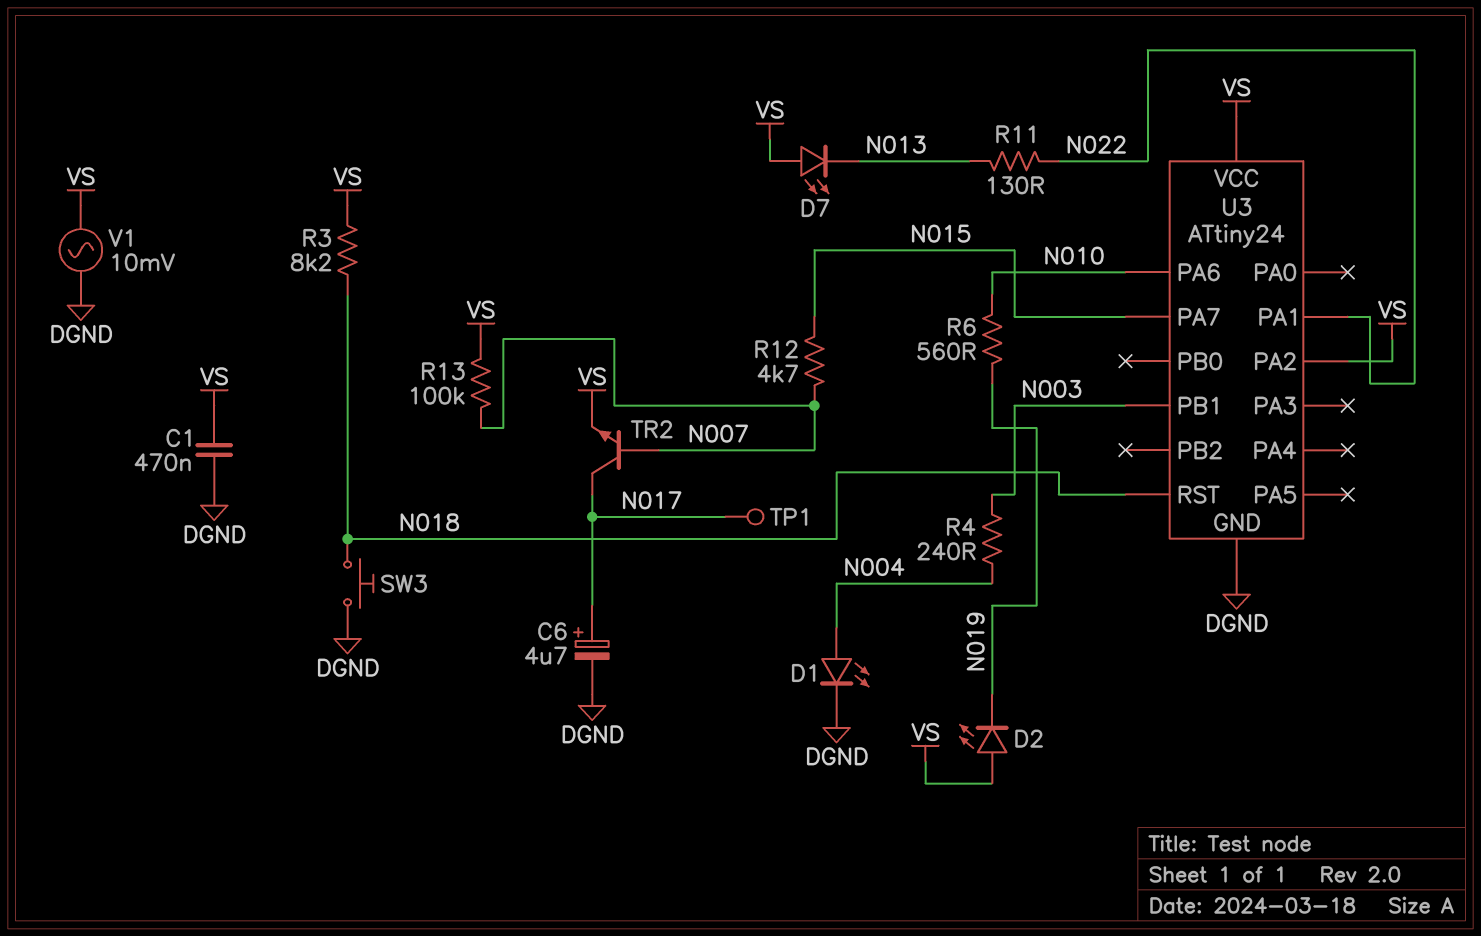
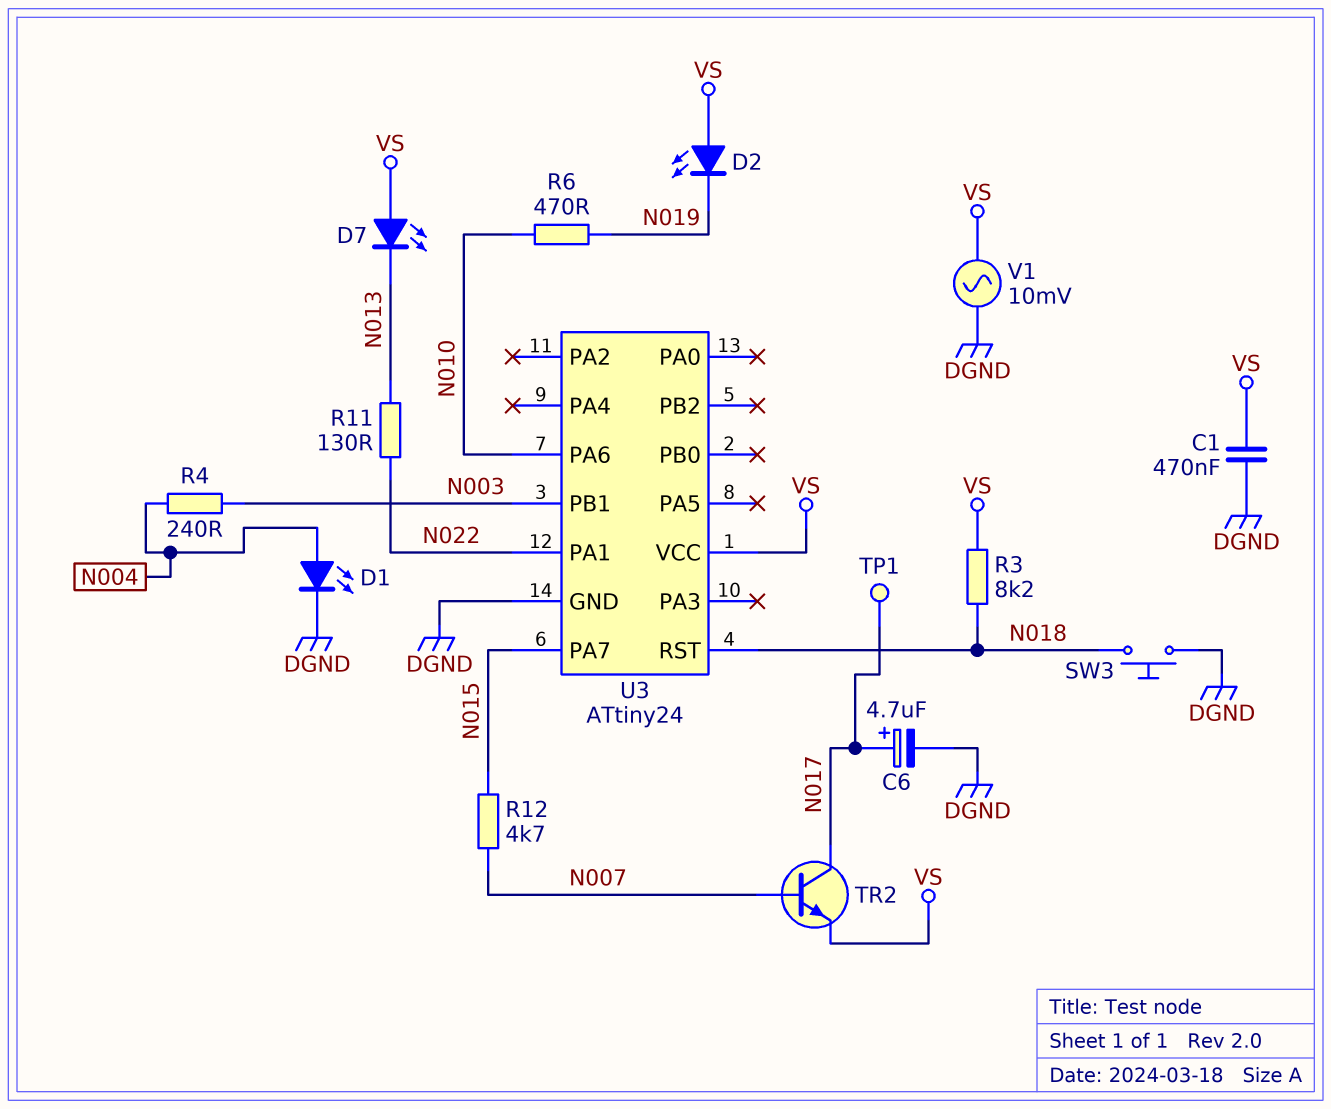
R6: 560 (N010, N019) -> 470 (N010, N019)
R13: 100k (N007, VS) -> none
U3 pin PA2: VS -> none

